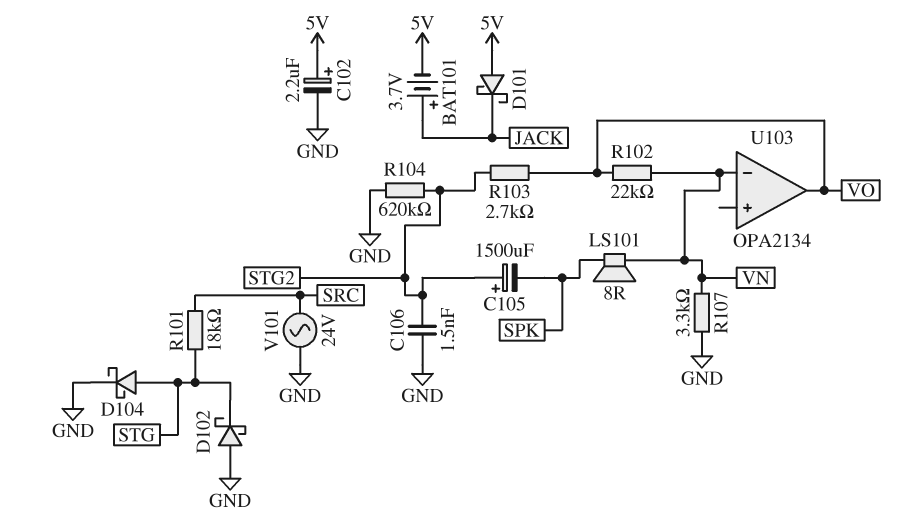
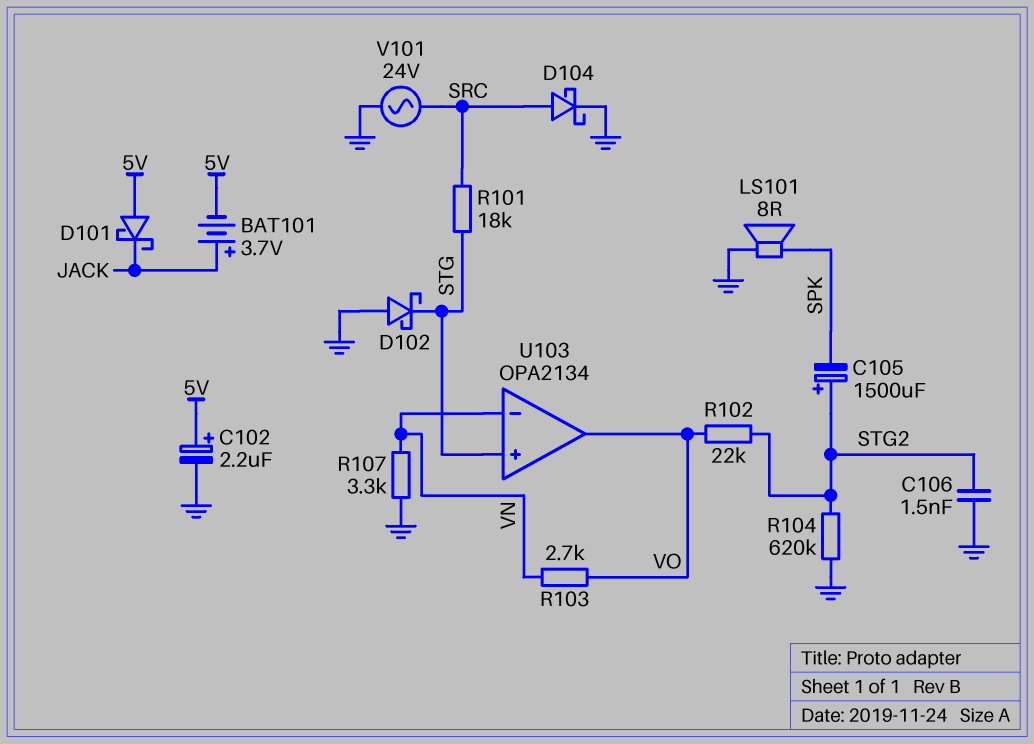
D104: schottky (A STG, K GND) -> schottky (A SRC, K GND)
LS101: speaker 8R (SPK, VN) -> speaker 8R (GND, SPK)
R102: 22k (VN, VO) -> 22k (STG2, VO)
R103: 2.7k (STG2, VO) -> 2.7k (VN, VO)
U103 pin in+: none -> STG

